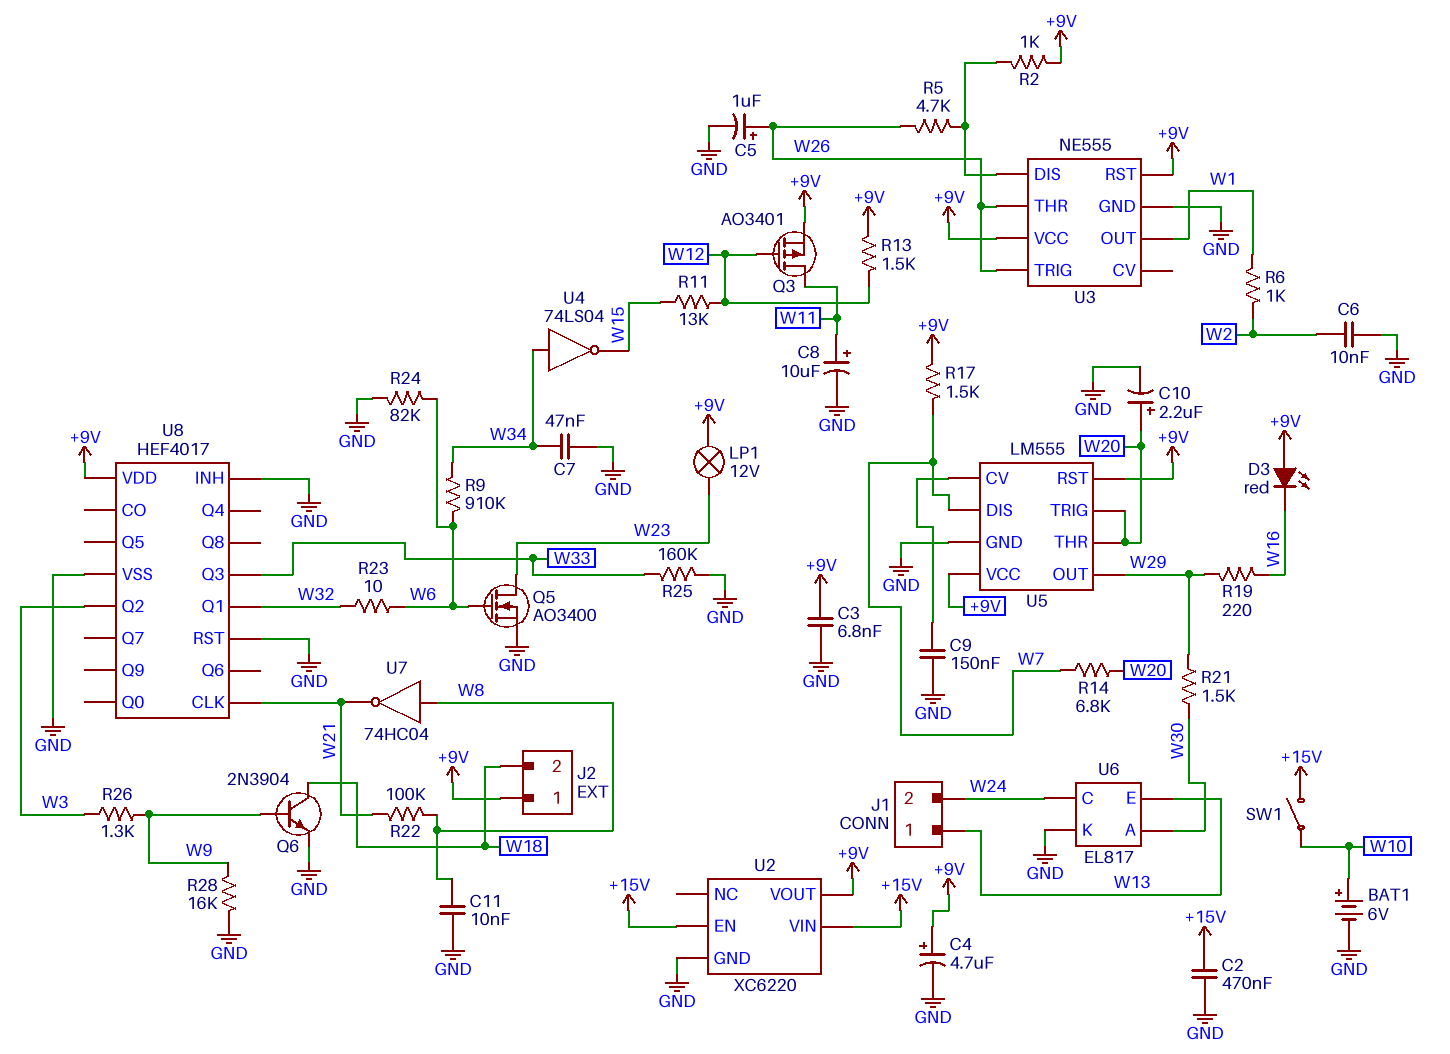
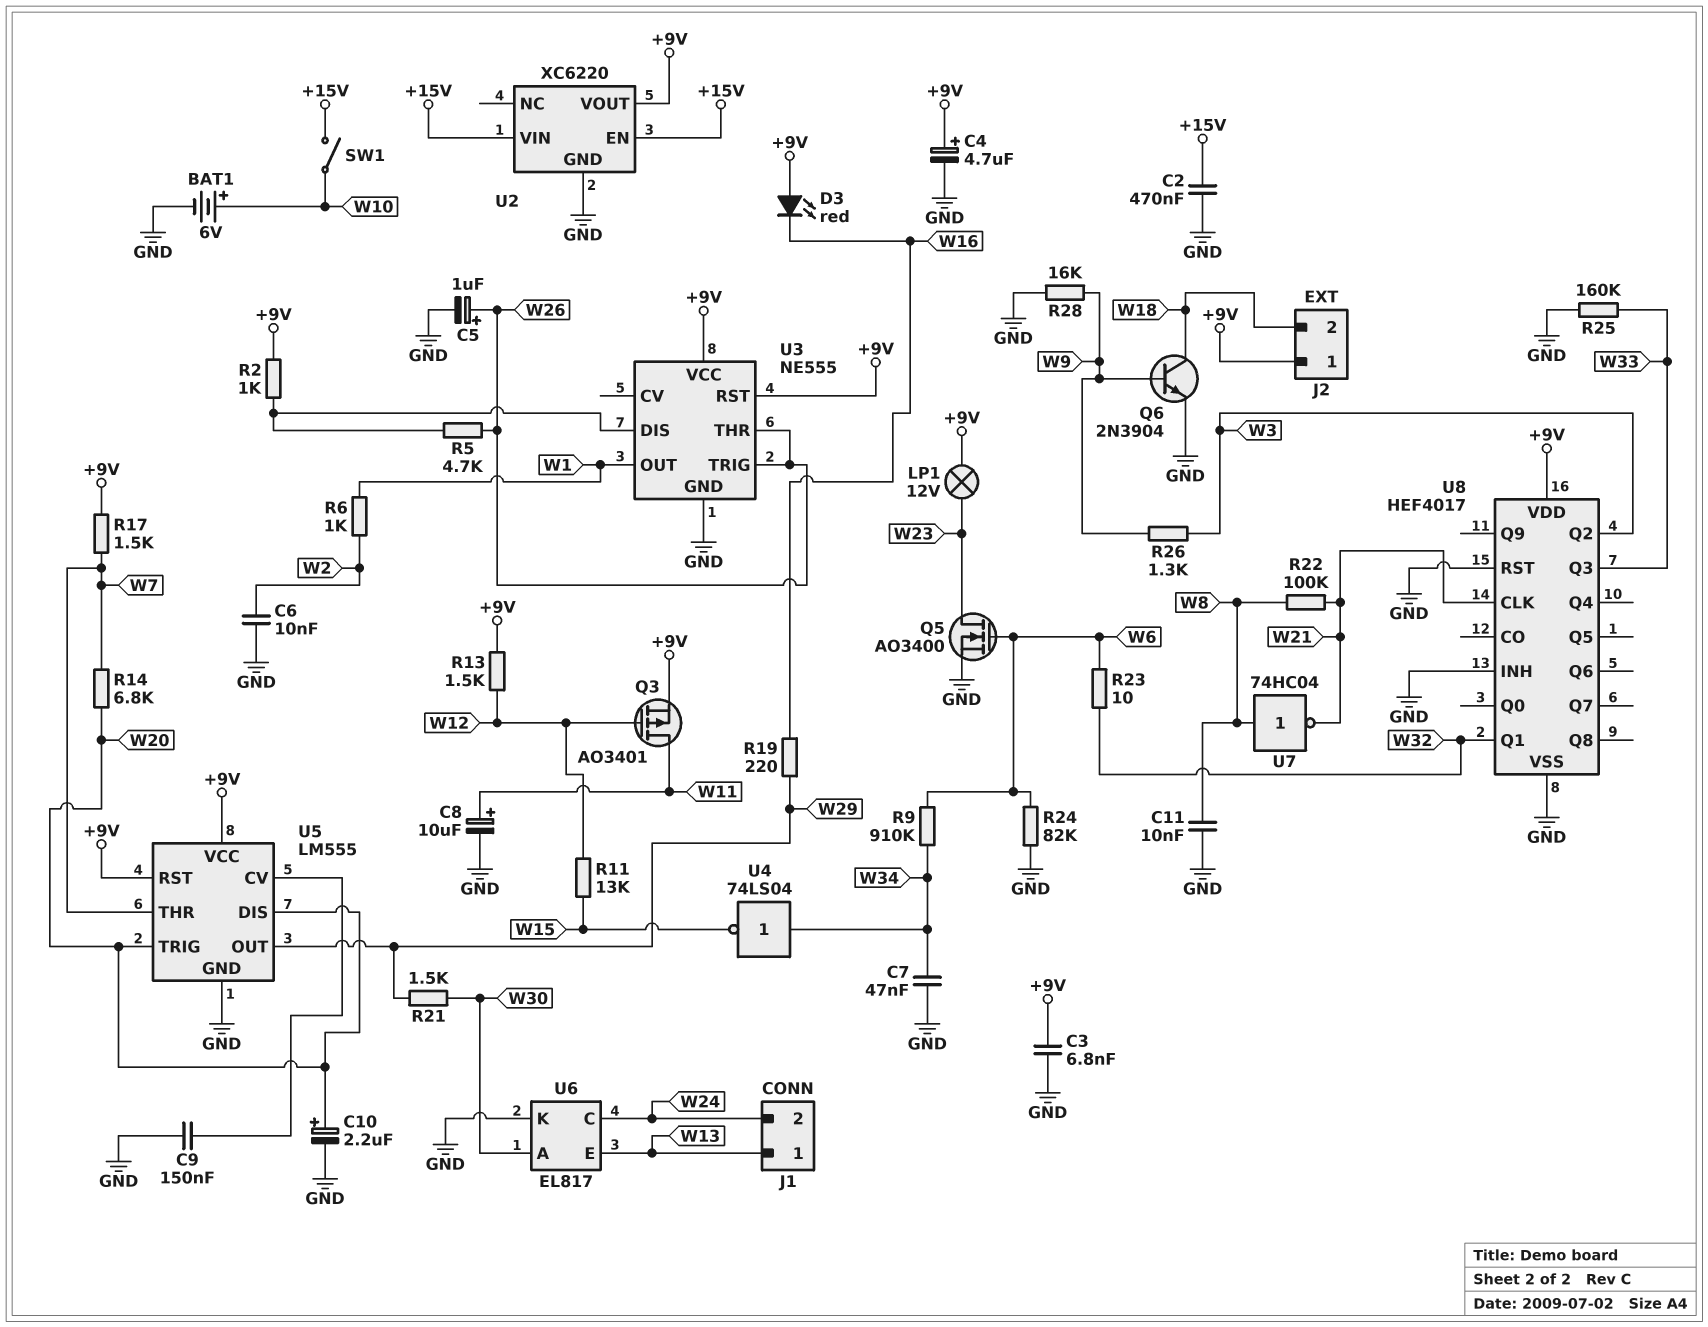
U5 pin DIS: W7 -> W20
U5 pin THR: W20 -> W7

